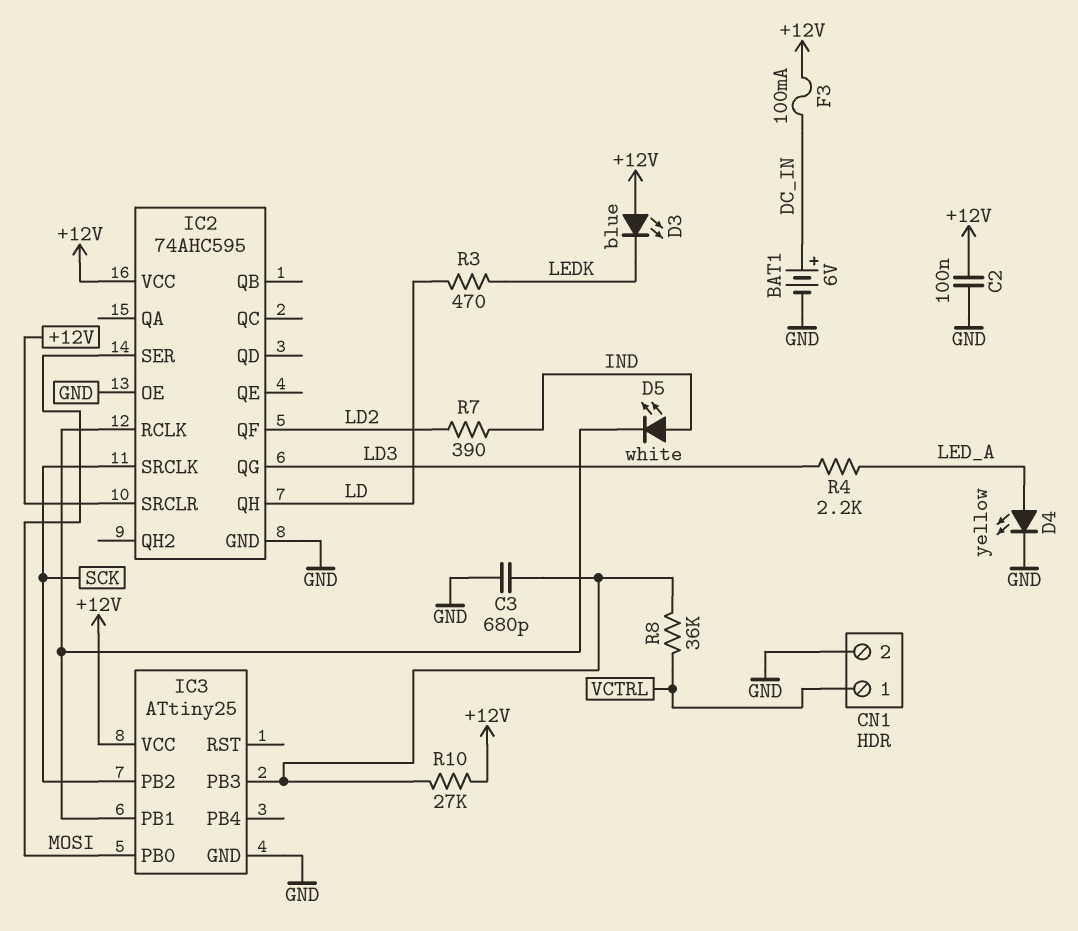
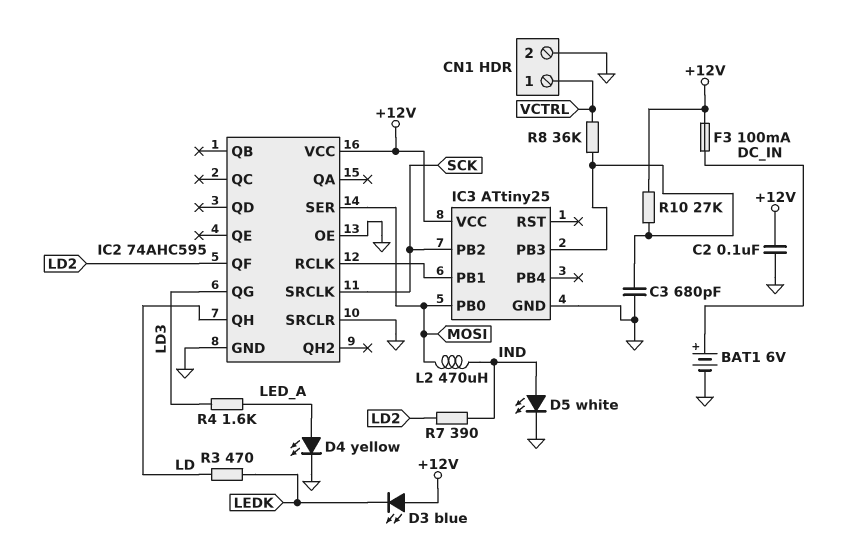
D5: LED white (A IND, K IC2/RCLK) -> LED white (A IND, K GND)
IC2 pin SRCLR: +12V -> GND
L2: none -> 470uH (IND, MOSI)
R4: 2.2k (LD3, LED_A) -> 1.6k (LD3, LED_A)

